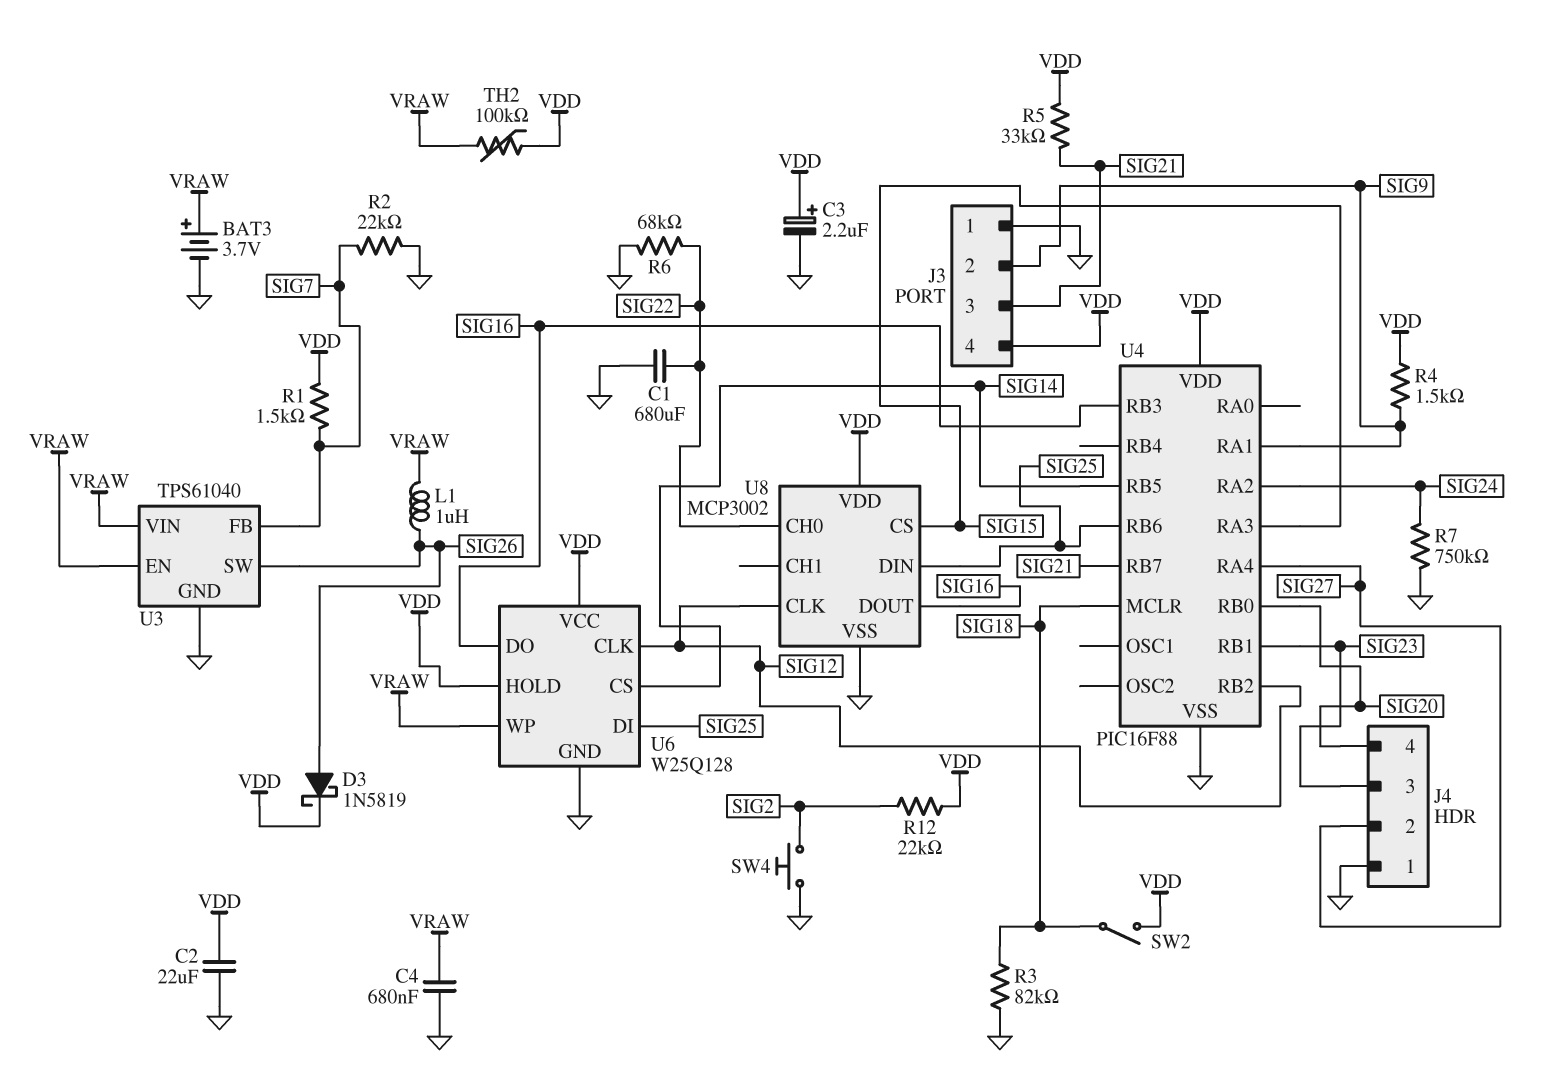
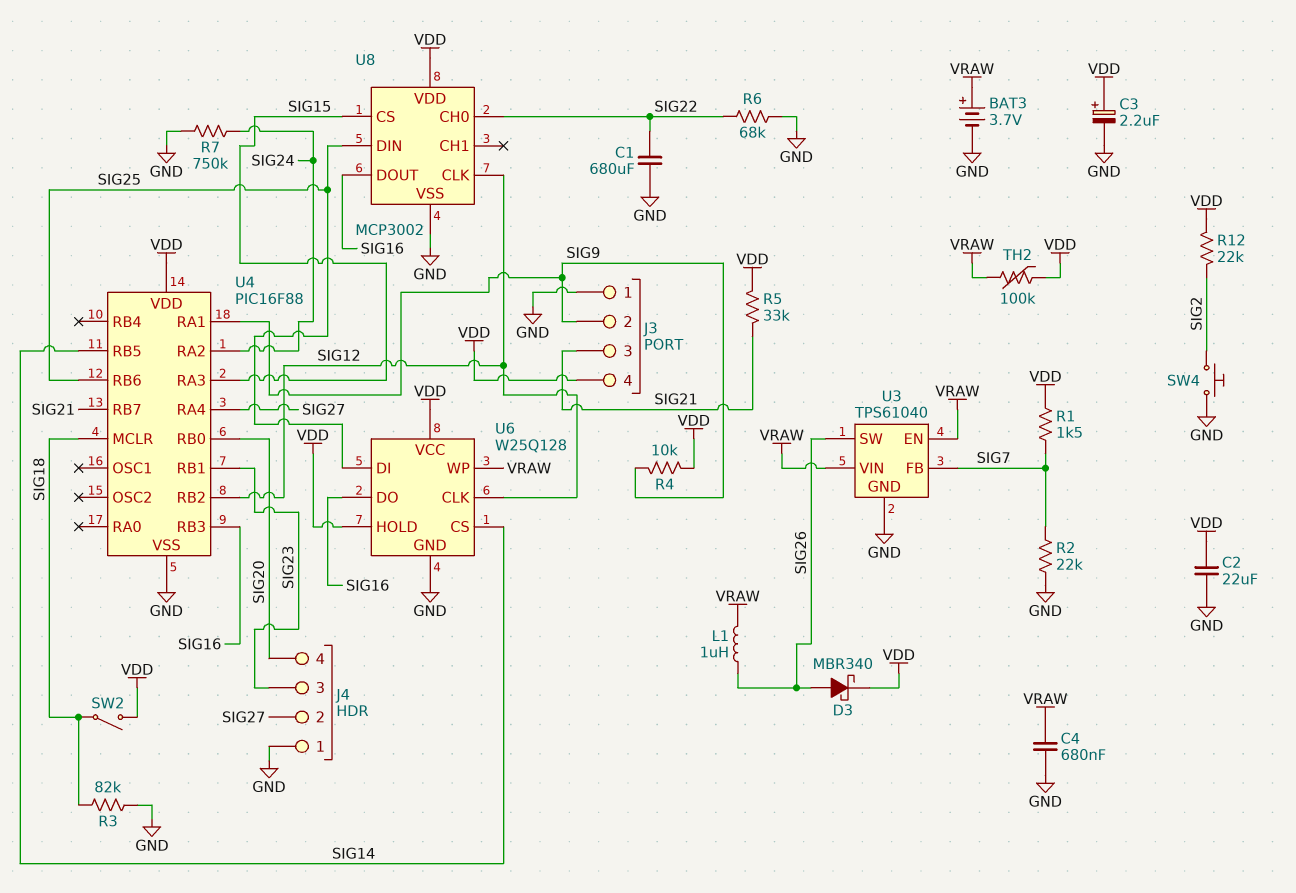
D3: schottky 1N5819 (A SIG26, K VDD) -> schottky MBR340 (A SIG26, K VDD)
R4: 1.5k (SIG9, VDD) -> 10k (SIG9, VDD)

